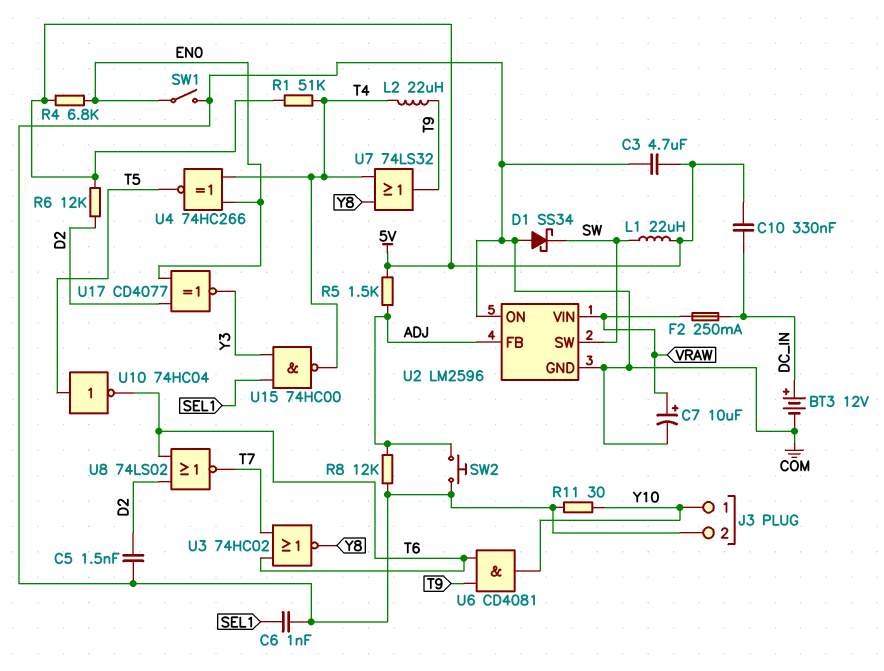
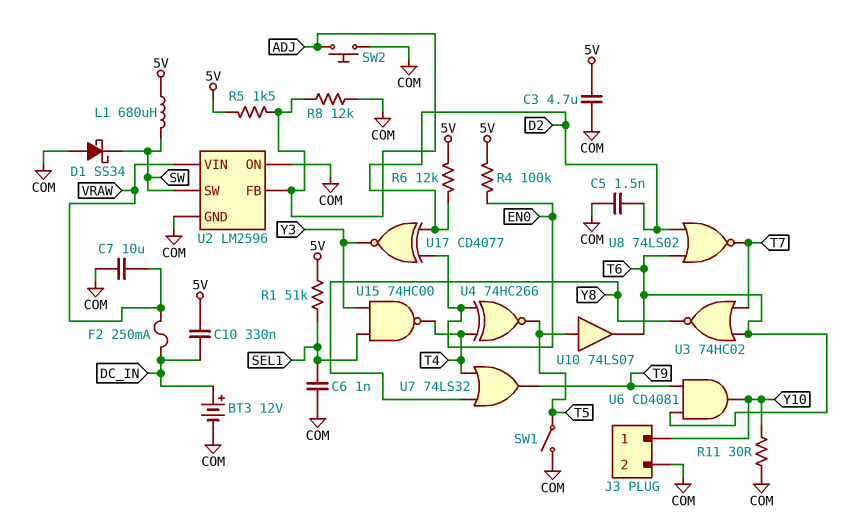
C7: 10uF (plus VRAW, minus COM) -> 10uF (COM, VRAW)
L1: 22uH (5V, SW) -> 680uH (5V, SW)
L2: 22uH (T4, T9) -> none
R1: 51k (5V, T4) -> 51k (5V, SEL1)
R4: 6.8k (5V, EN0) -> 100k (5V, EN0)
SW1: switch (COM, EN0) -> switch (COM, T5)
U10: NOT 74HC04 (in T5, out T6) -> buffer 74LS07 (in T5, out T6)

